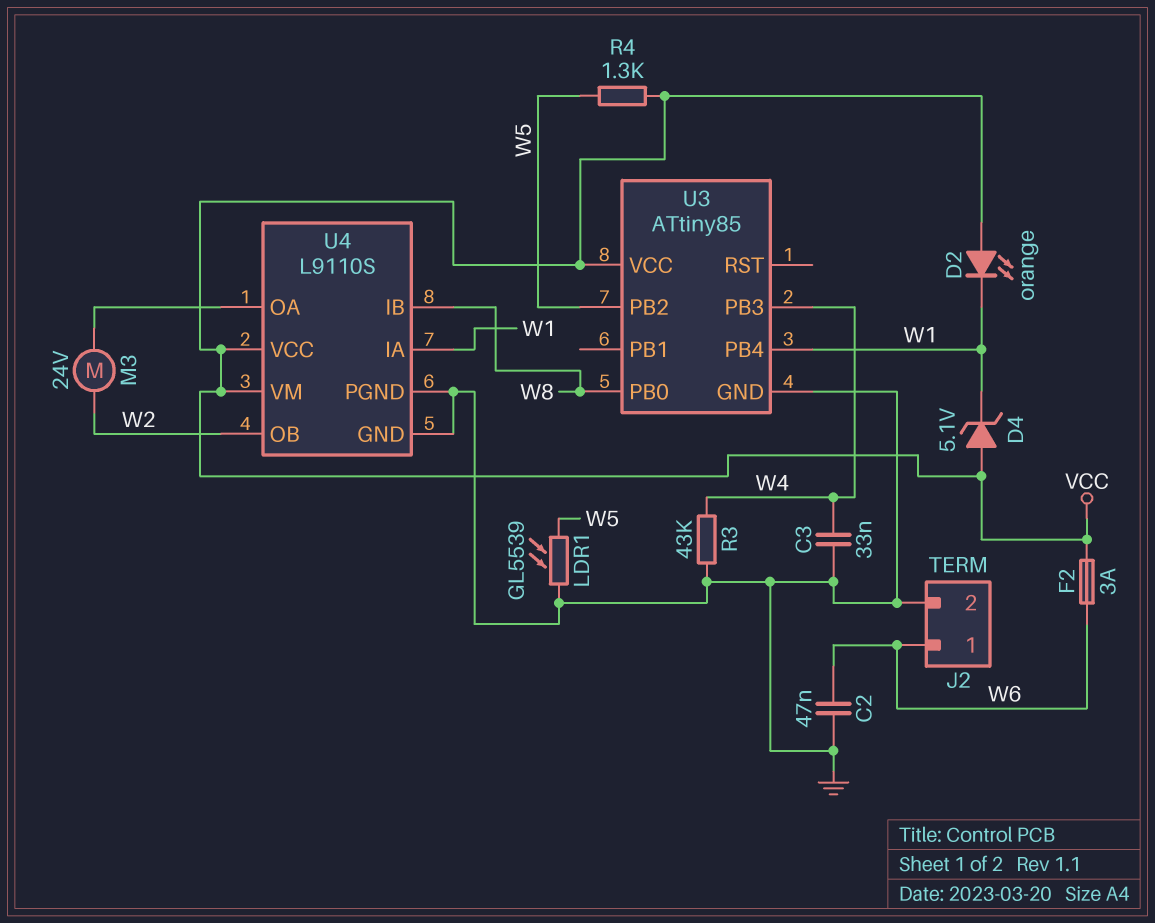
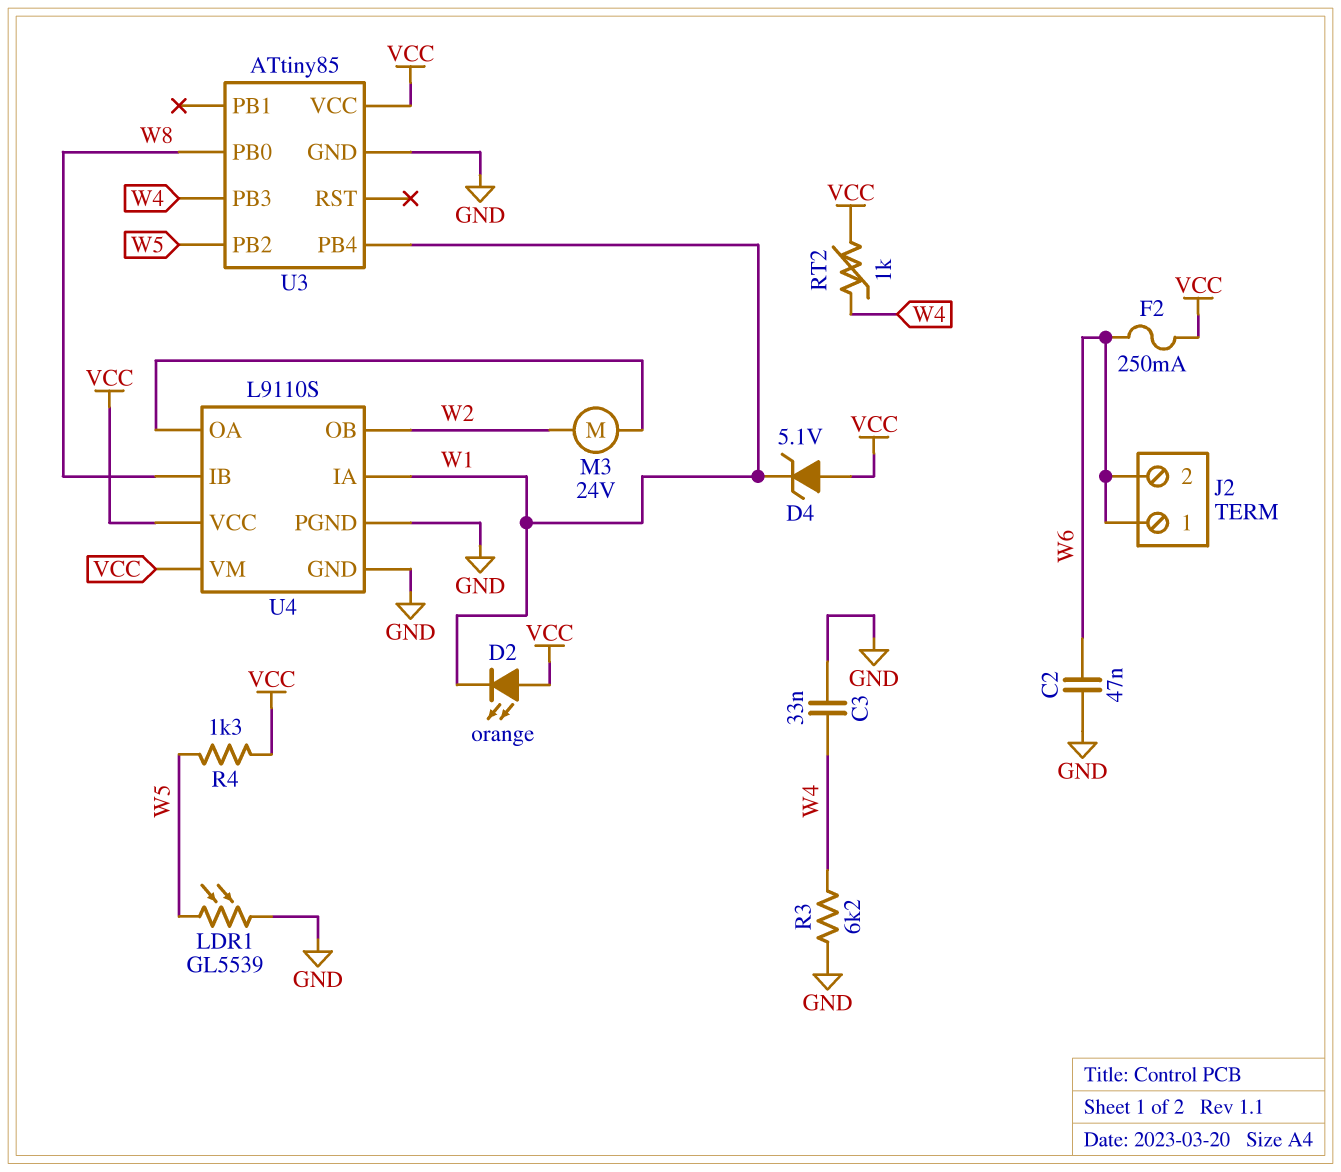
F2: 3A (VCC, W6) -> 250mA (VCC, W6)
J2 pin 2: GND -> W6
R3: 43k (GND, W4) -> 6.2k (GND, W4)
RT2: none -> 1k (VCC, W4)

